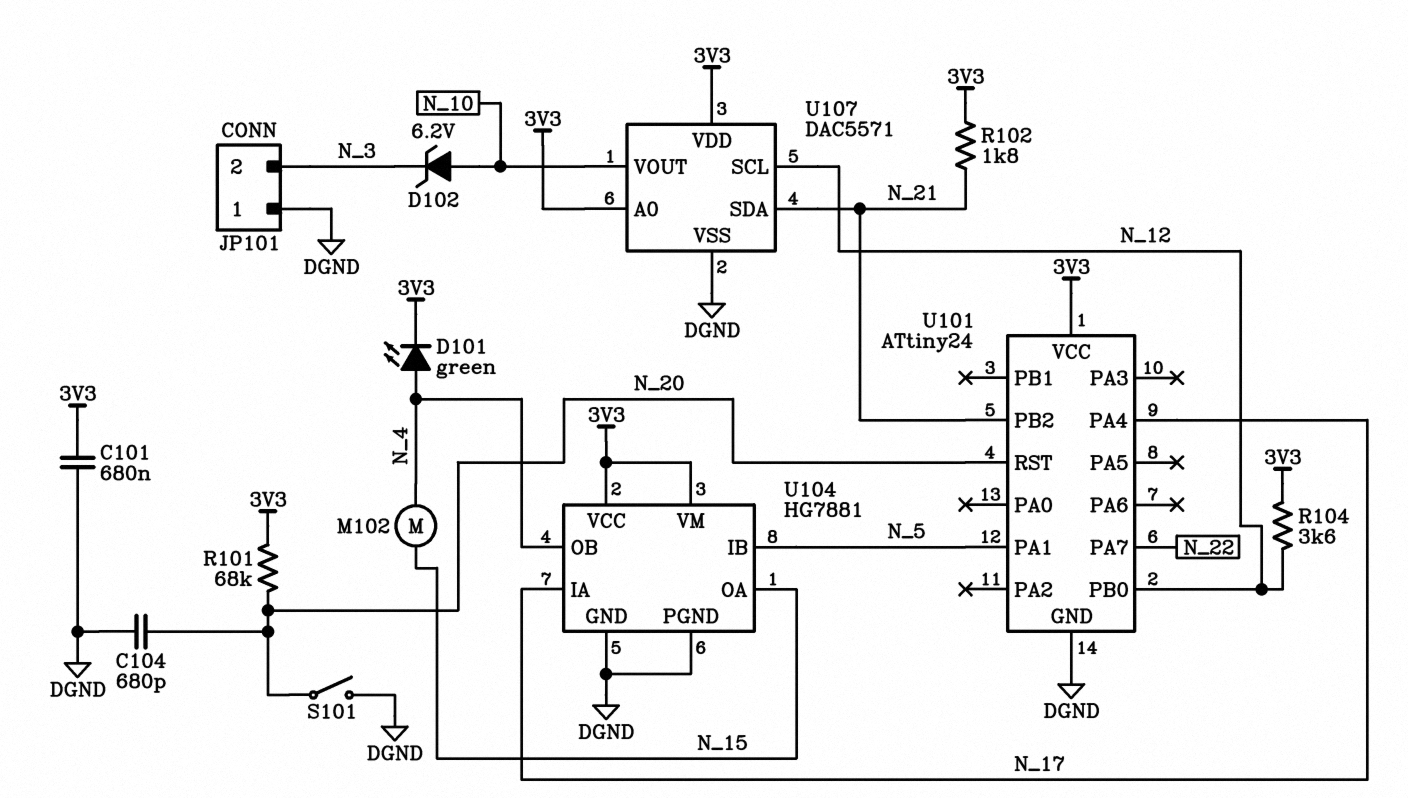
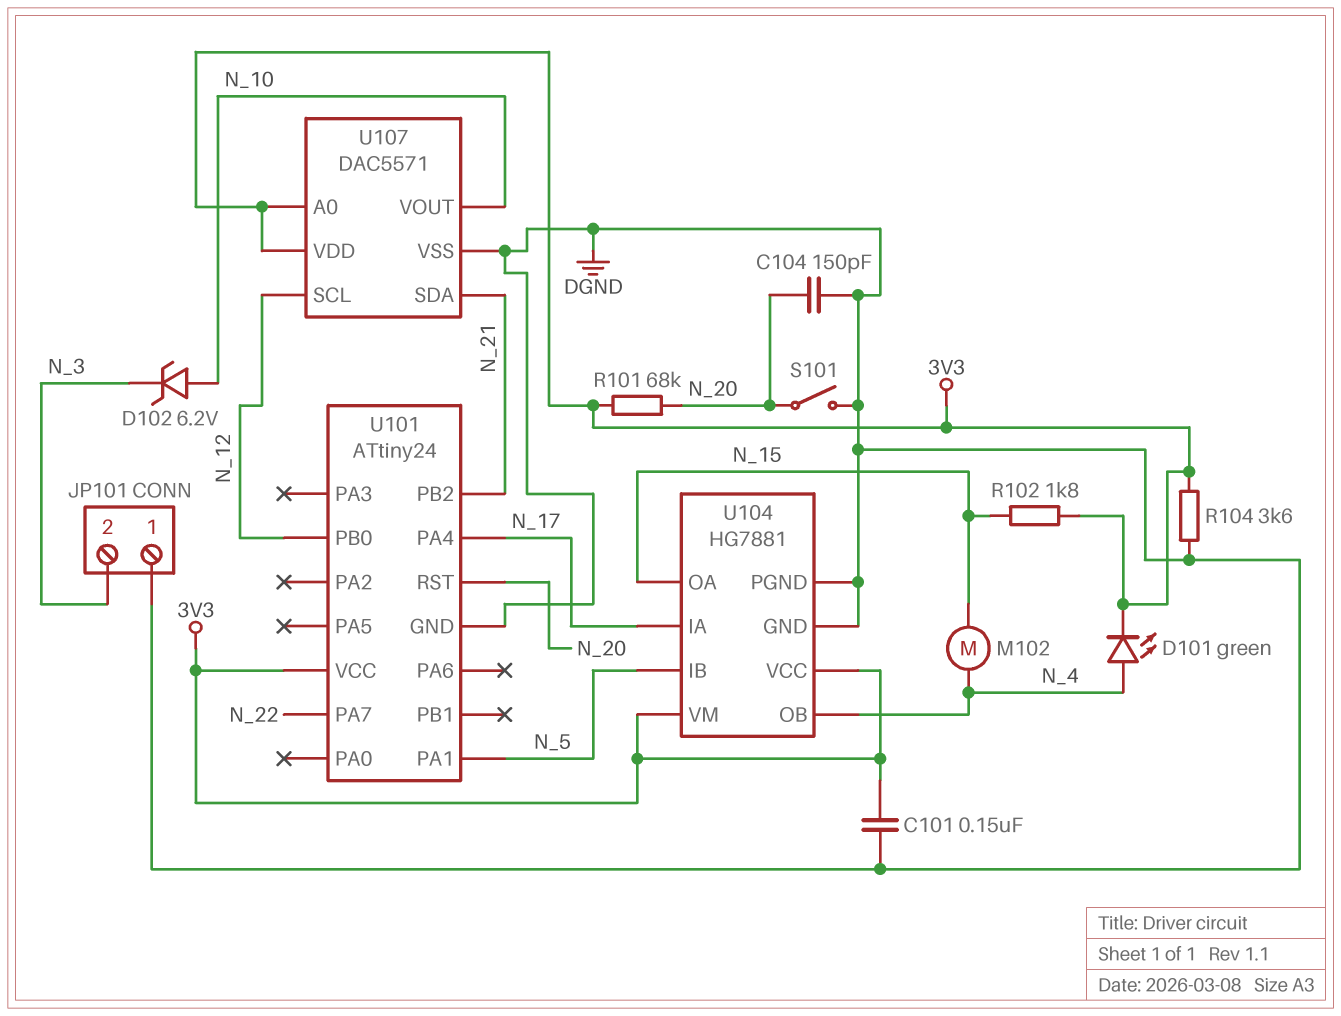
C101: 680nF (3V3, DGND) -> 150nF (3V3, DGND)
C104: 680pF (DGND, N_20) -> 150pF (DGND, N_20)
R102: 1.8k (3V3, N_21) -> 1.8k (3V3, N_15)
R104: 3.6k (3V3, N_12) -> 3.6k (3V3, DGND)

